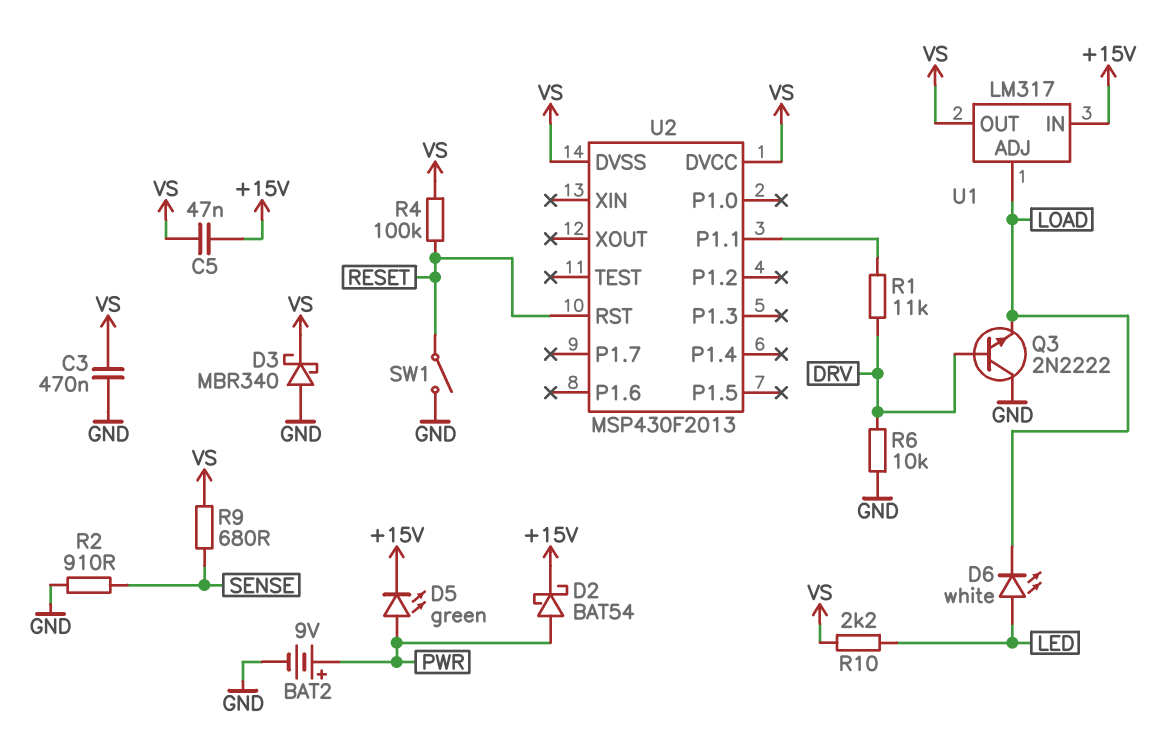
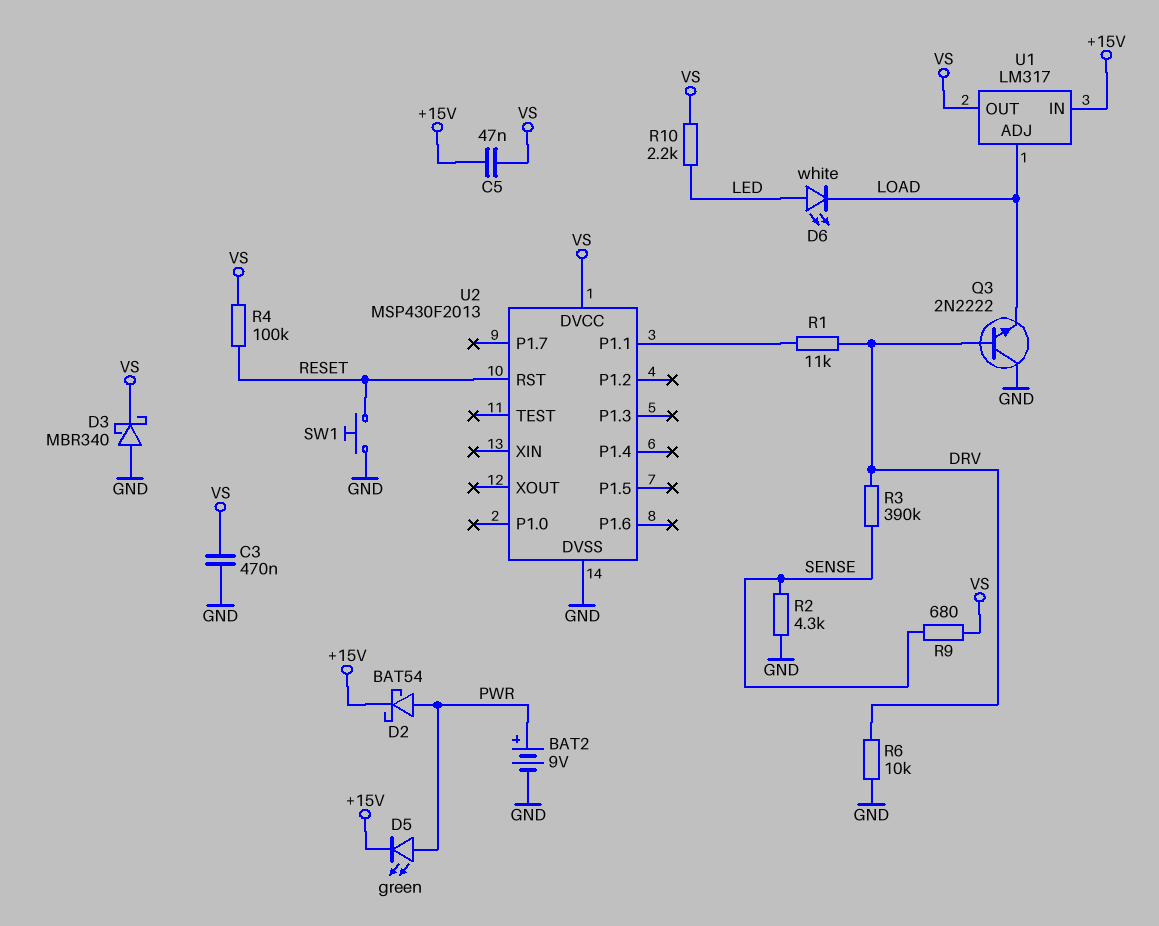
R2: 910 (GND, SENSE) -> 4.3k (GND, SENSE)
R3: none -> 390k (DRV, SENSE)
SW1: switch (GND, RESET) -> button (GND, RESET)
U2 pin DVSS: VS -> GND

